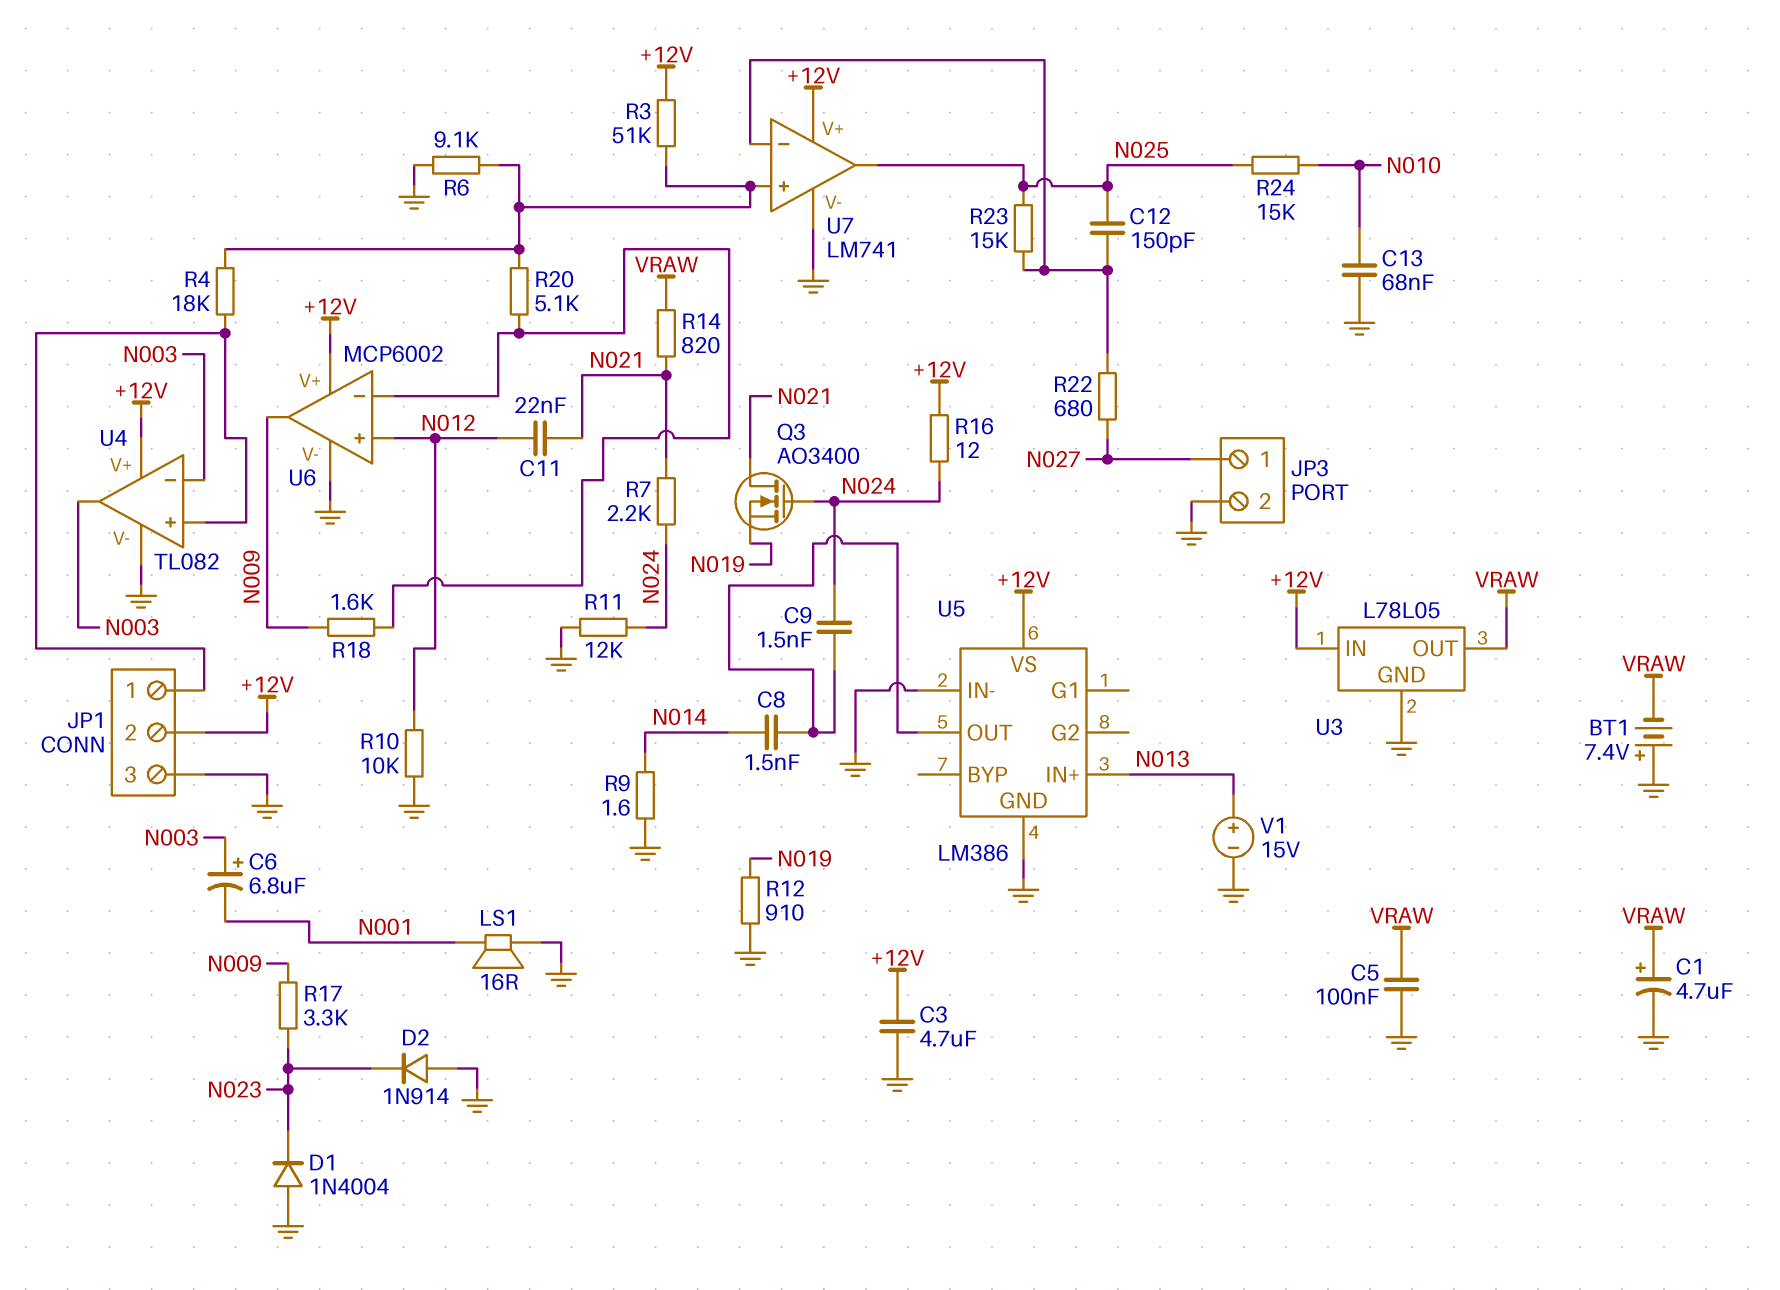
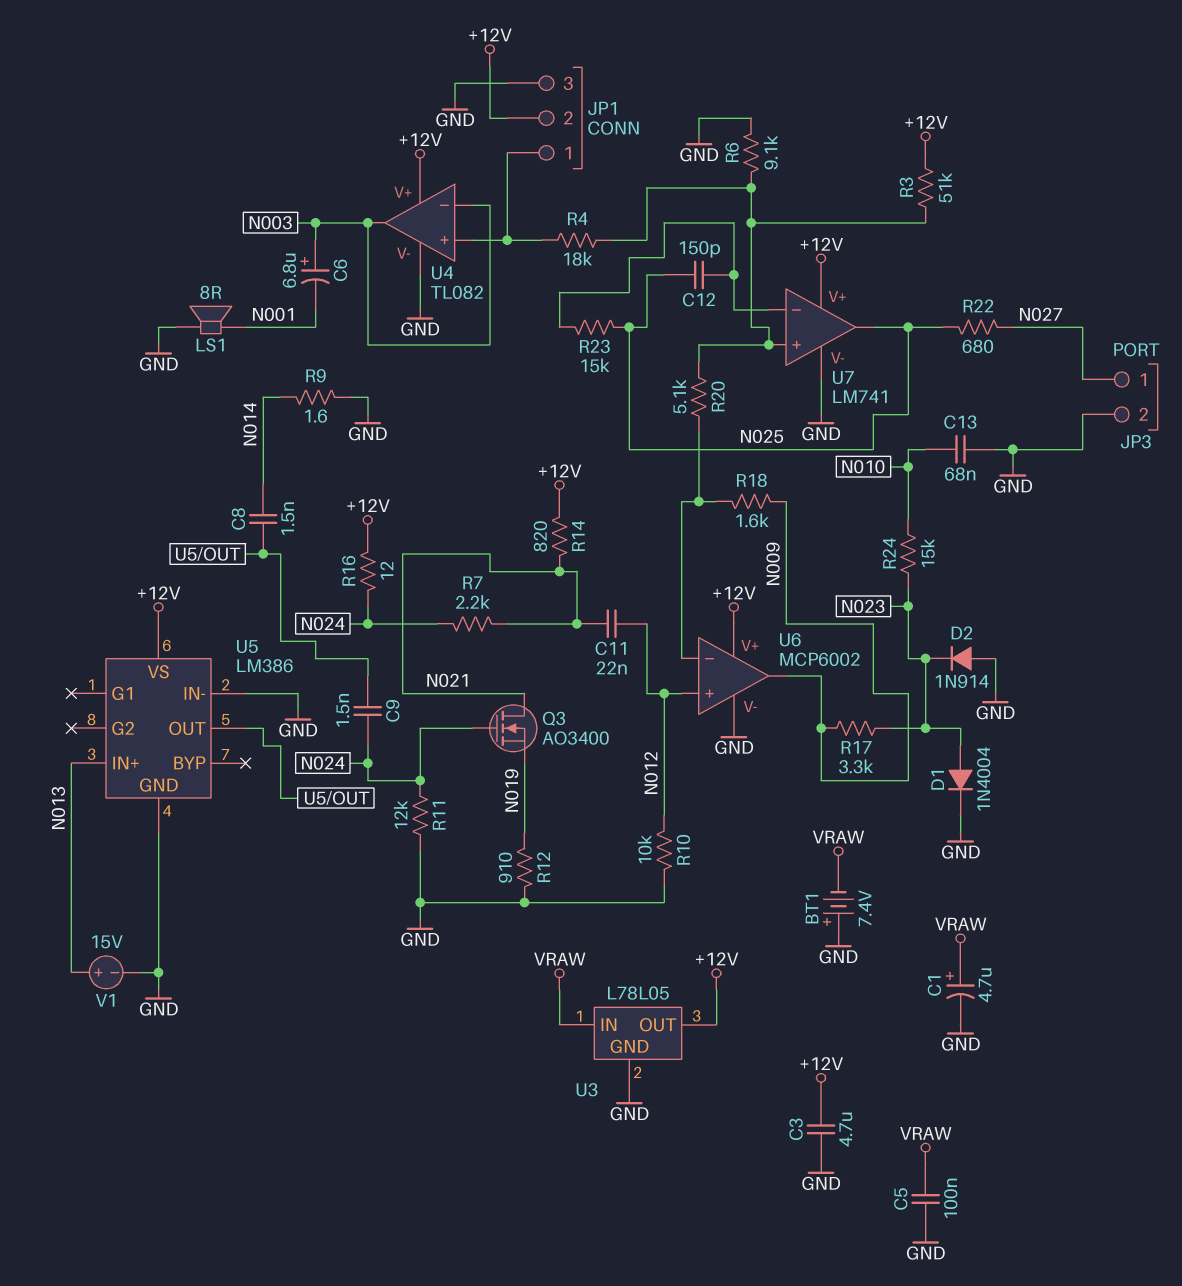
D1: diode 1N4004 (A GND, K N023) -> diode 1N4004 (A N023, K GND)
LS1: speaker 16R (GND, N001) -> speaker 8R (GND, N001)
R14: 820 (N021, VRAW) -> 820 (+12V, N021)
R22: 680 (N027, U7/in-) -> 680 (N025, N027)
R24: 15k (N010, N025) -> 15k (N010, N023)
U3 pin IN: +12V -> VRAW
U3 pin OUT: VRAW -> +12V

